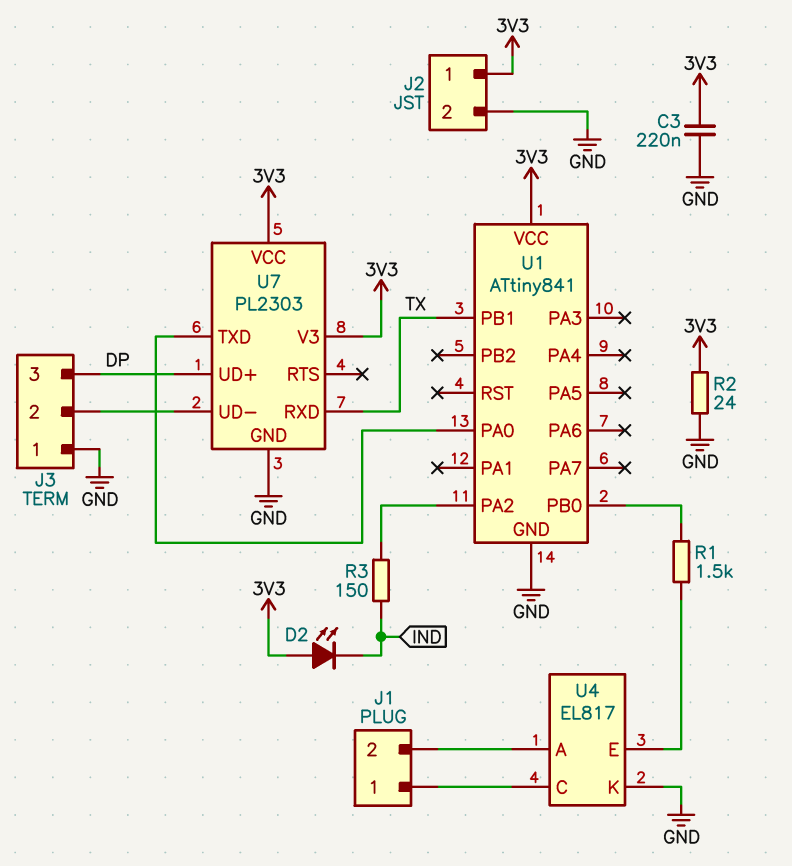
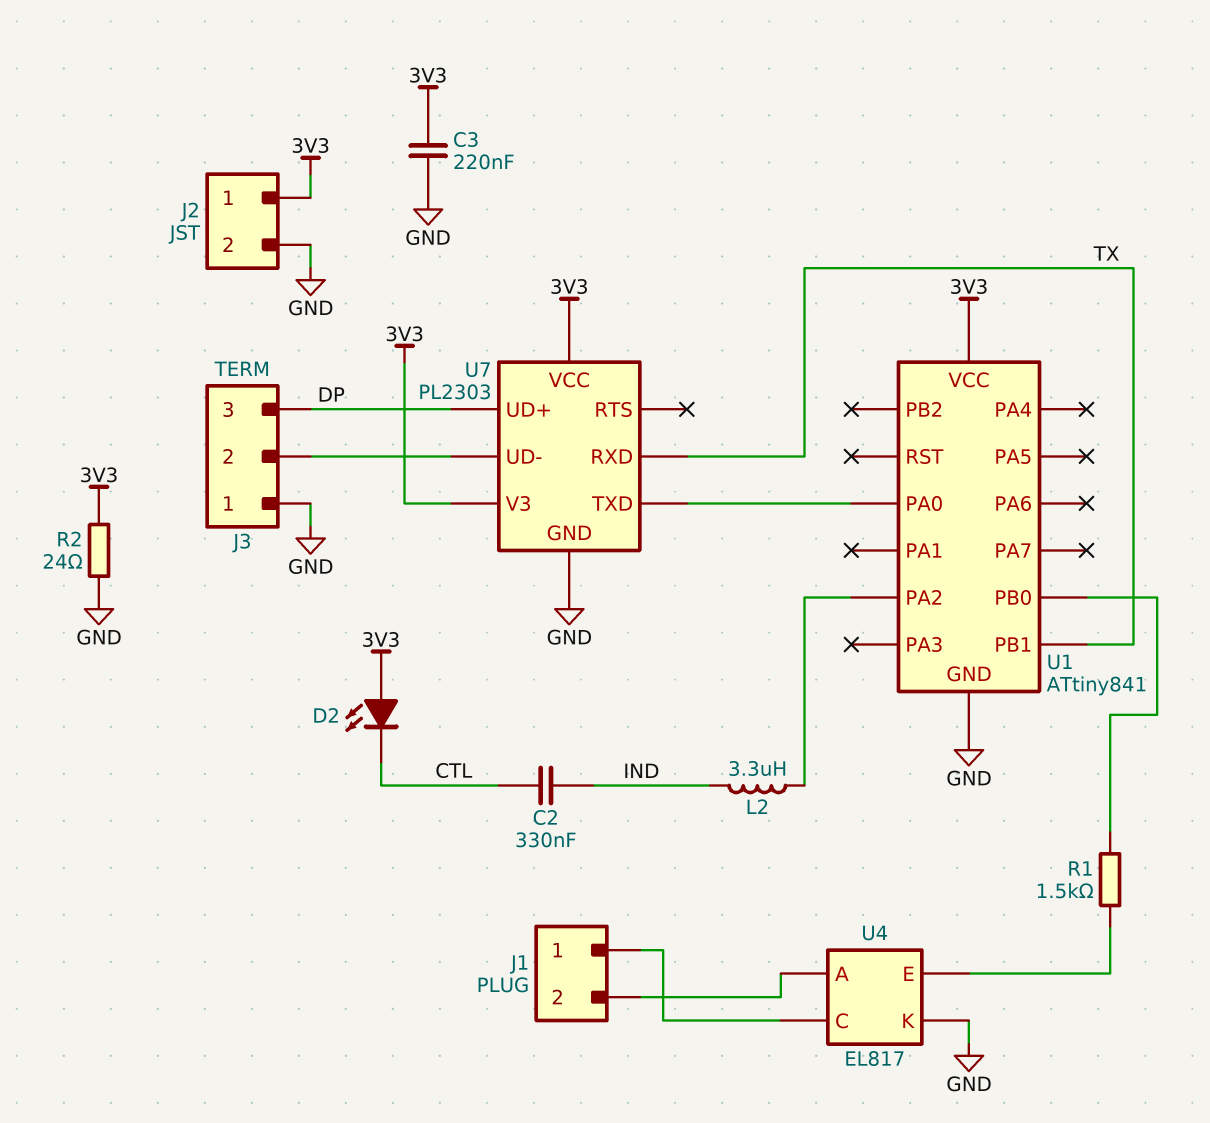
C2: none -> 330nF (CTL, IND)
D2: LED (A 3V3, K IND) -> LED (A 3V3, K CTL)
L2: none -> 3.3uH (IND, U1/PA2)
R3: 150 (IND, U1/PA2) -> none

